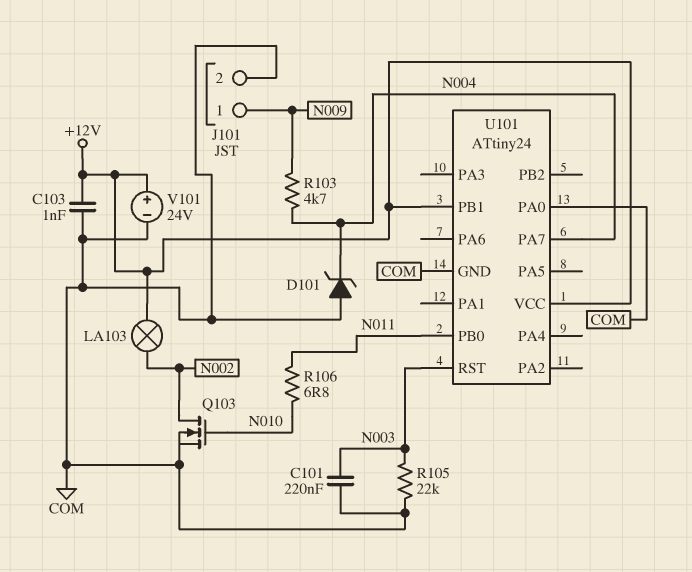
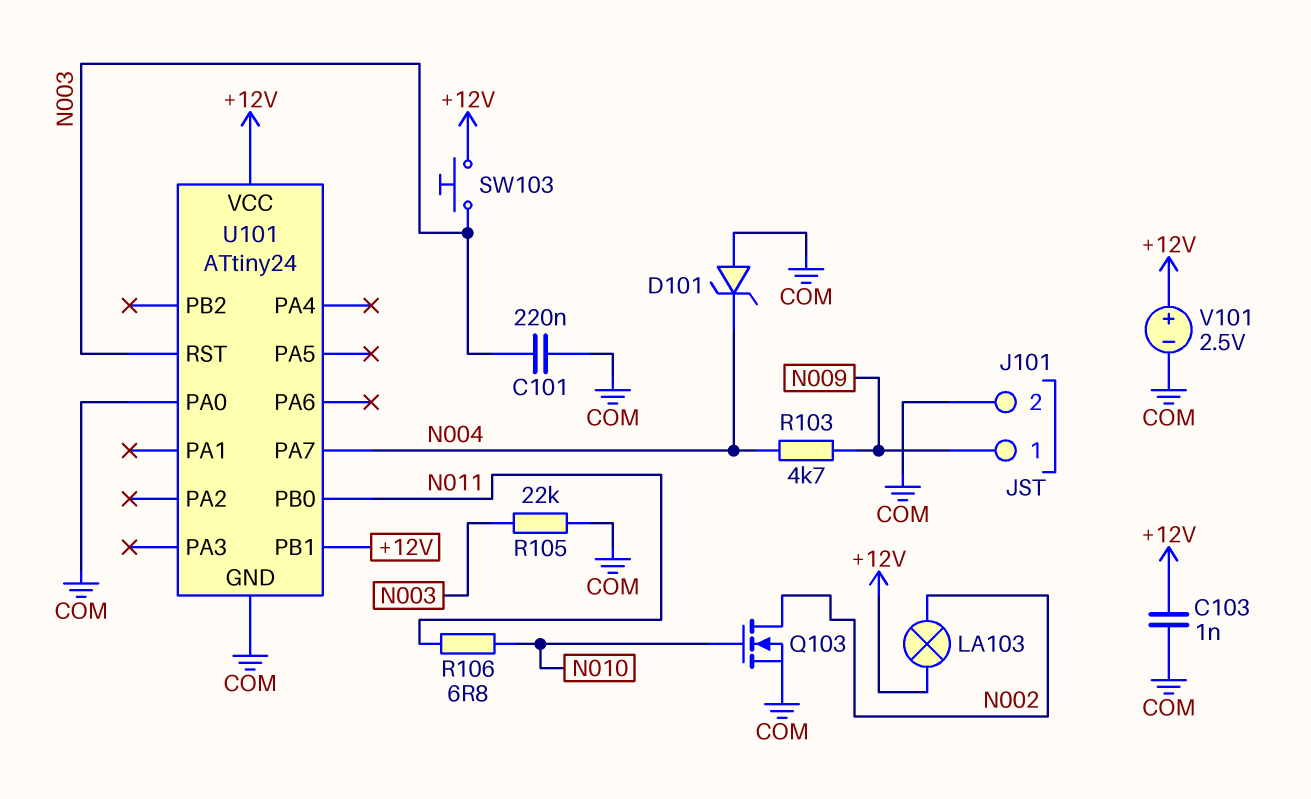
SW103: none -> button (+12V, N003)
V101: 24V (plus +12V, minus COM) -> 2.5V (plus +12V, minus COM)

